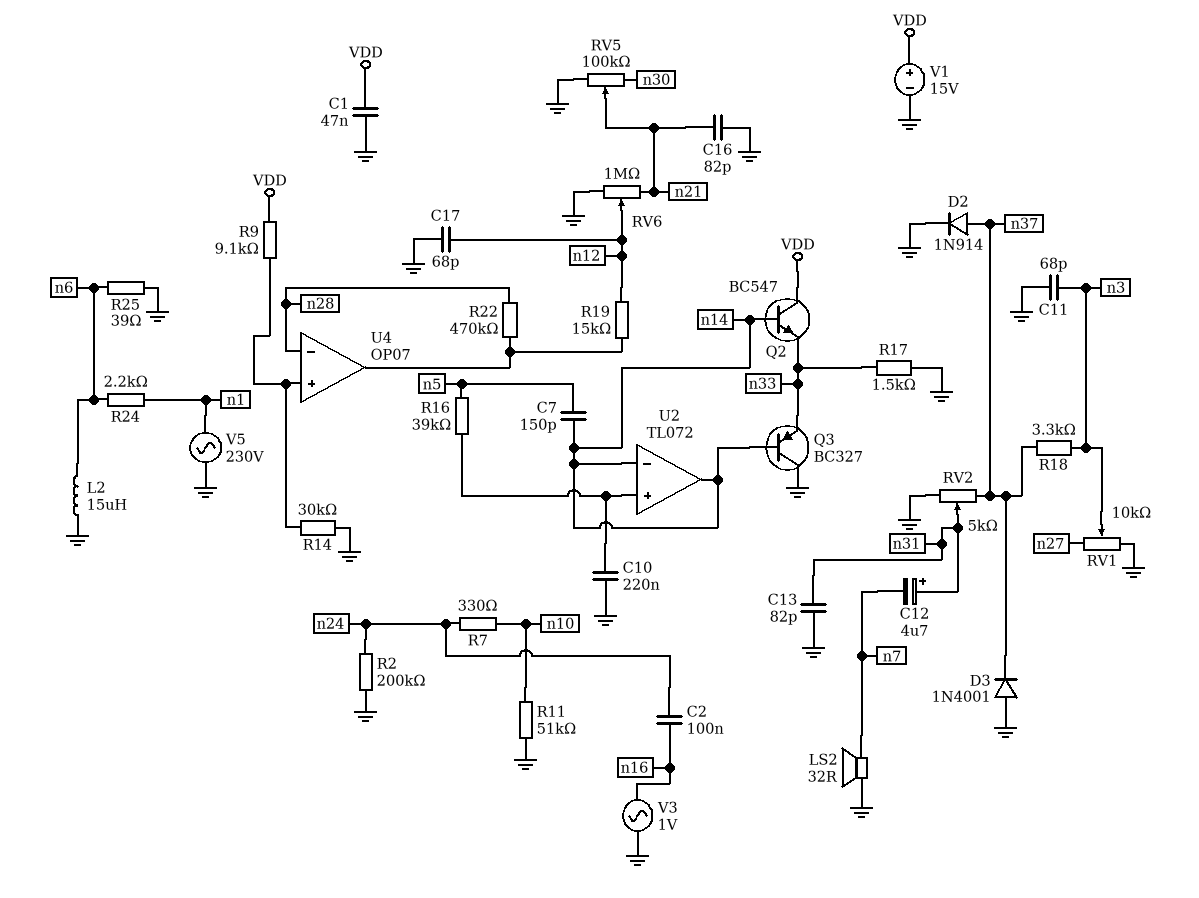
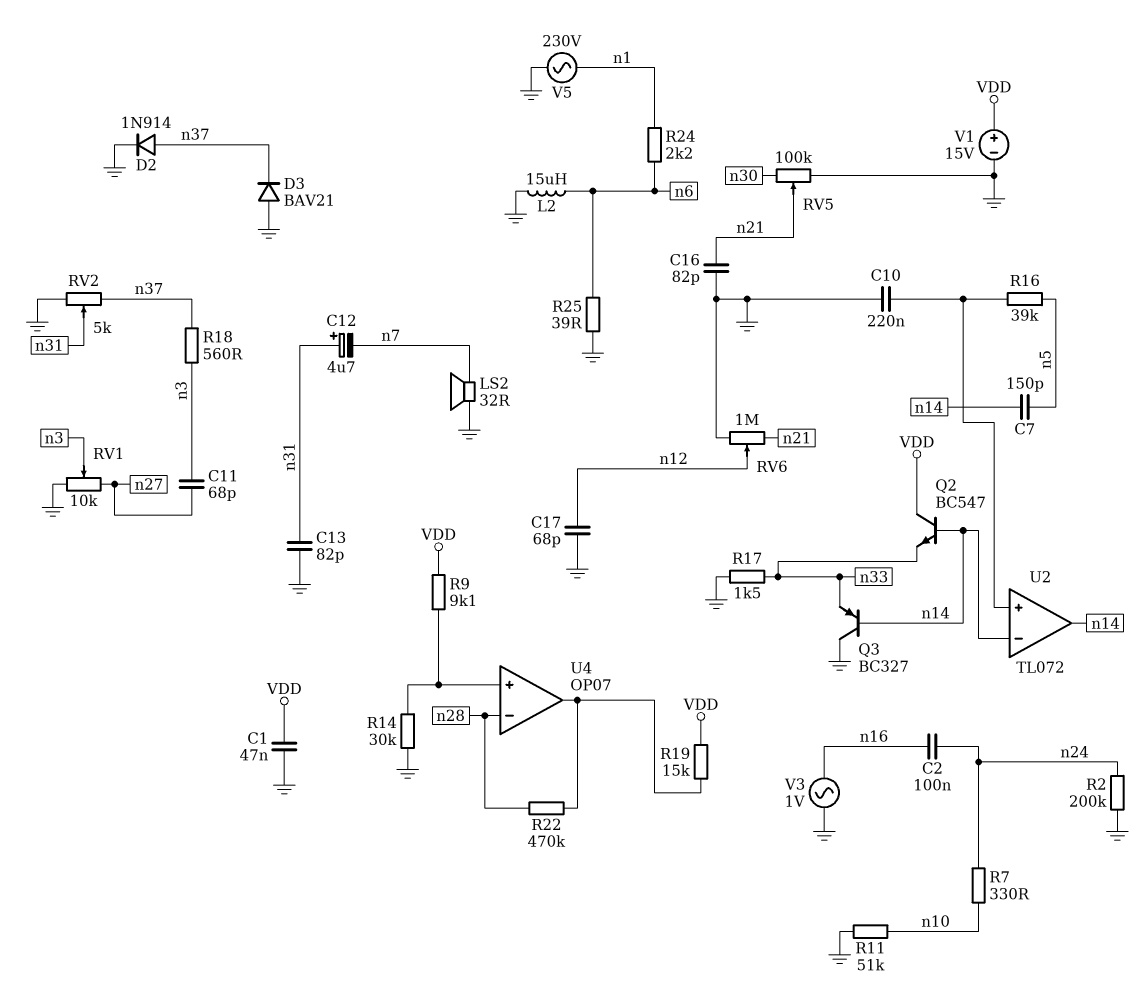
C11: 68pF (GND, n3) -> 68pF (n3, n27)
D3: diode 1N4001 (A GND, K n37) -> diode BAV21 (A GND, K n37)
R18: 3.3k (n3, n37) -> 560 (n3, n37)
R19: 15k (U4/out, n12) -> 15k (U4/out, VDD)

